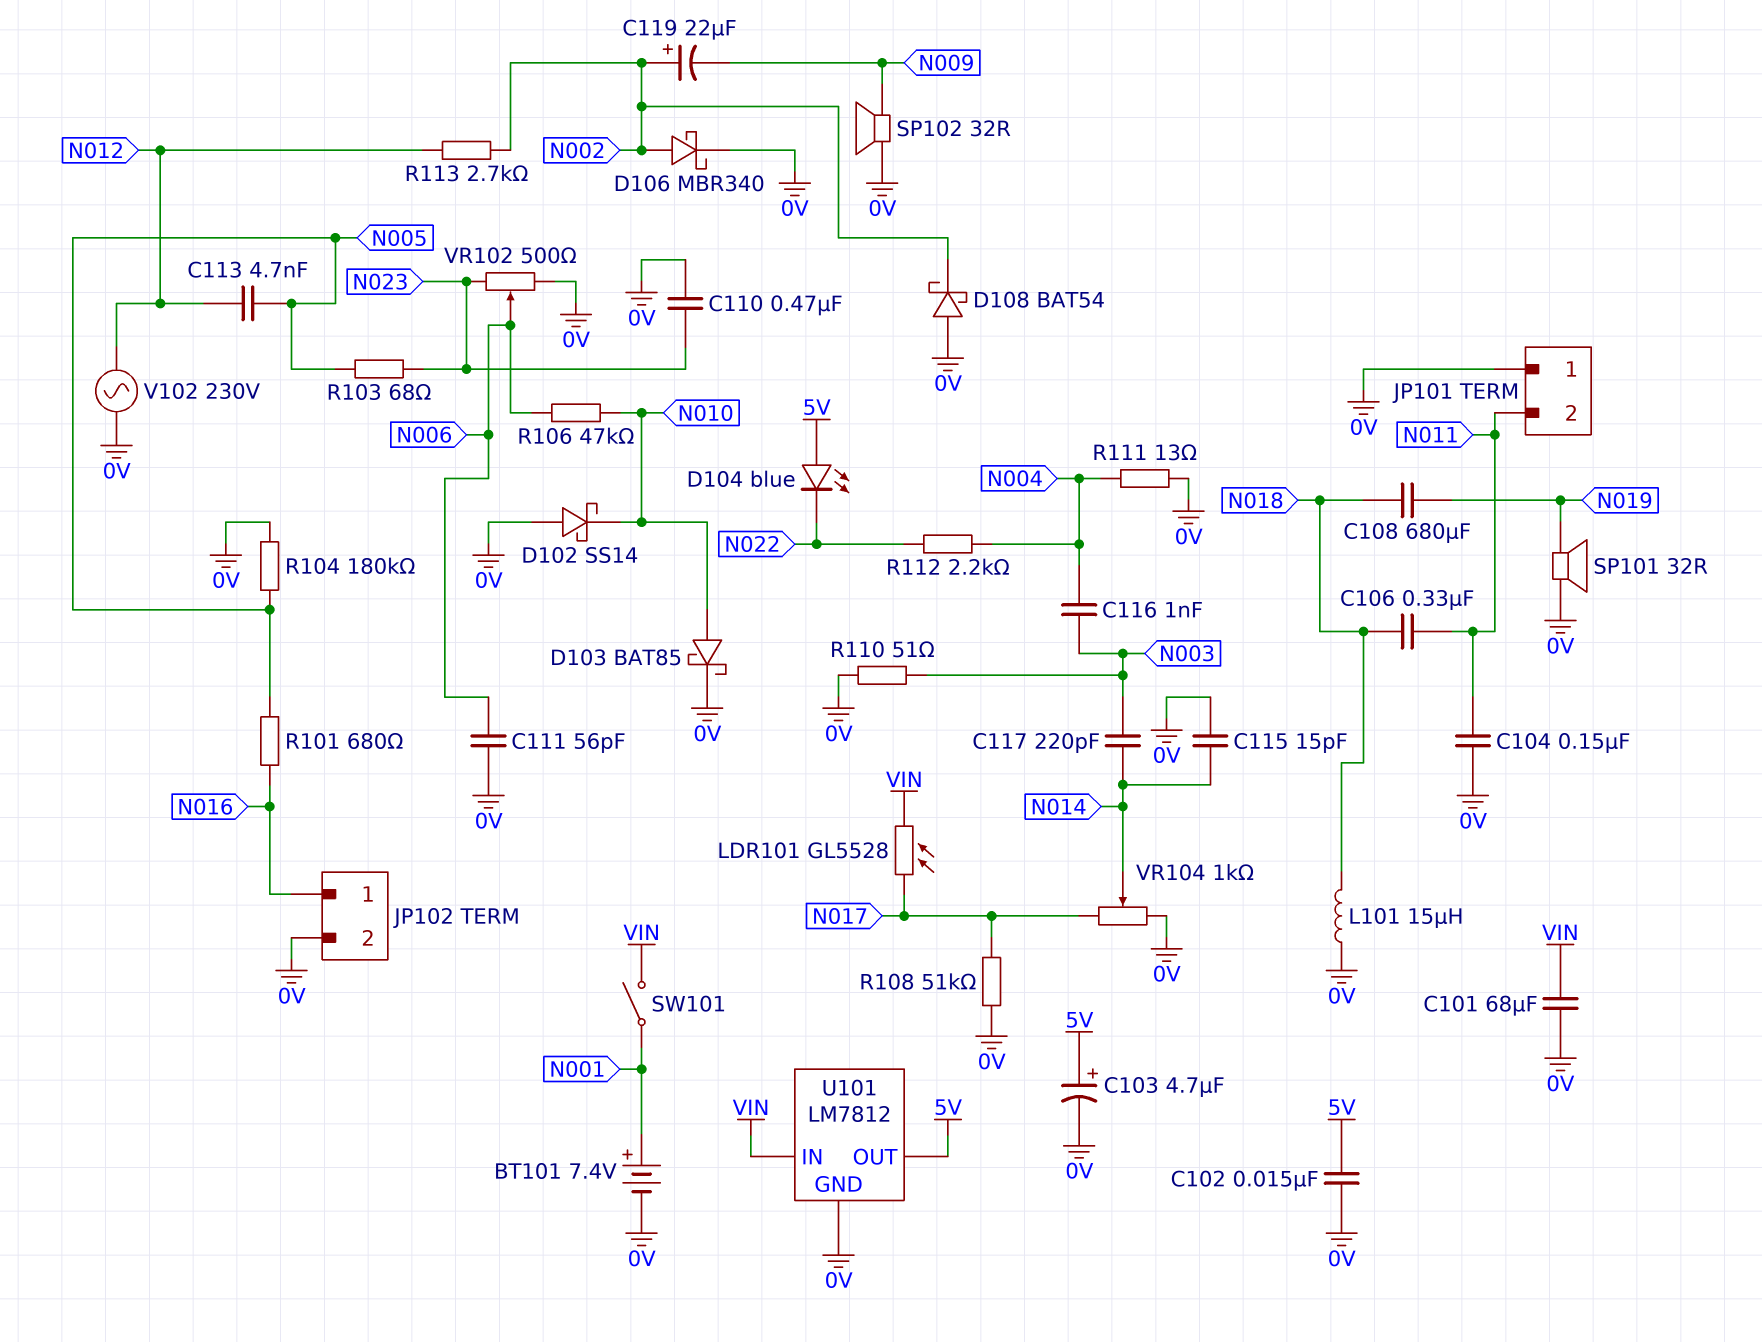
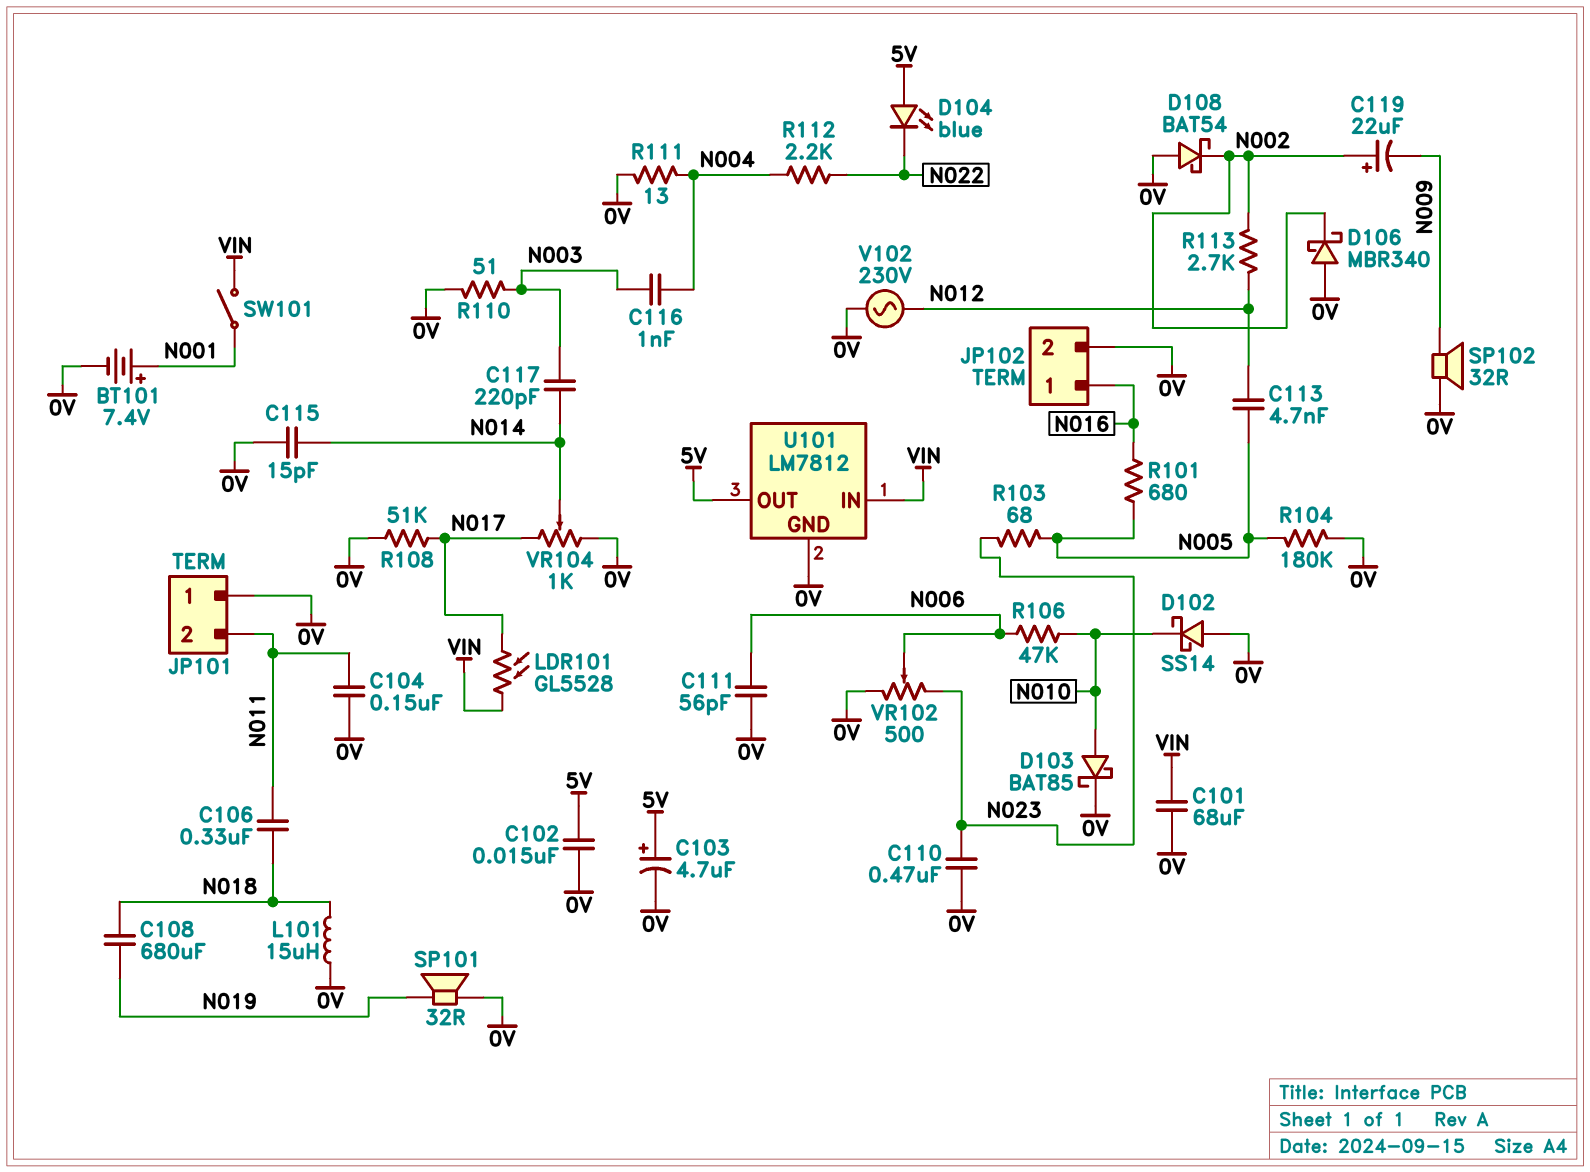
D106: schottky MBR340 (A N002, K 0V) -> schottky MBR340 (A 0V, K N002)

